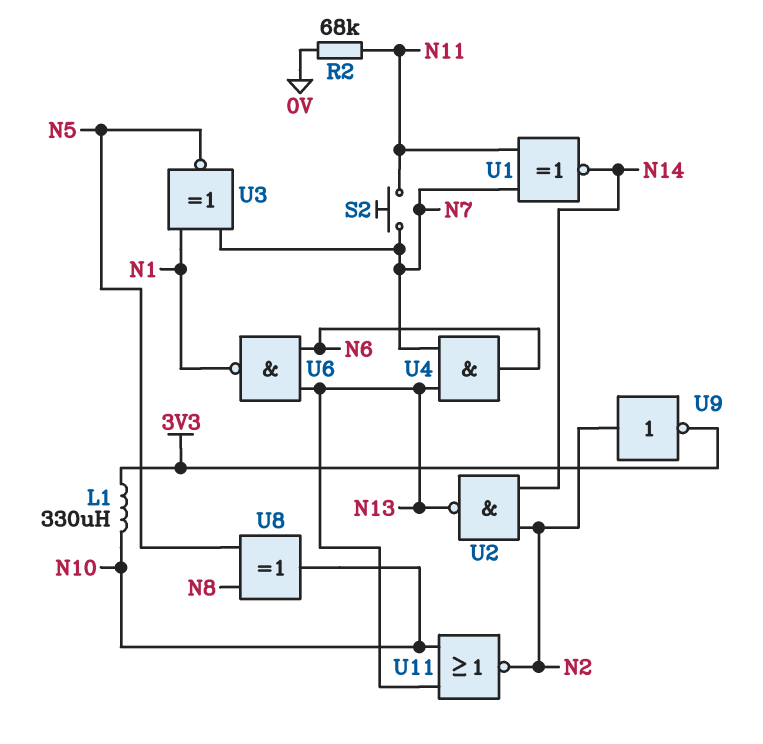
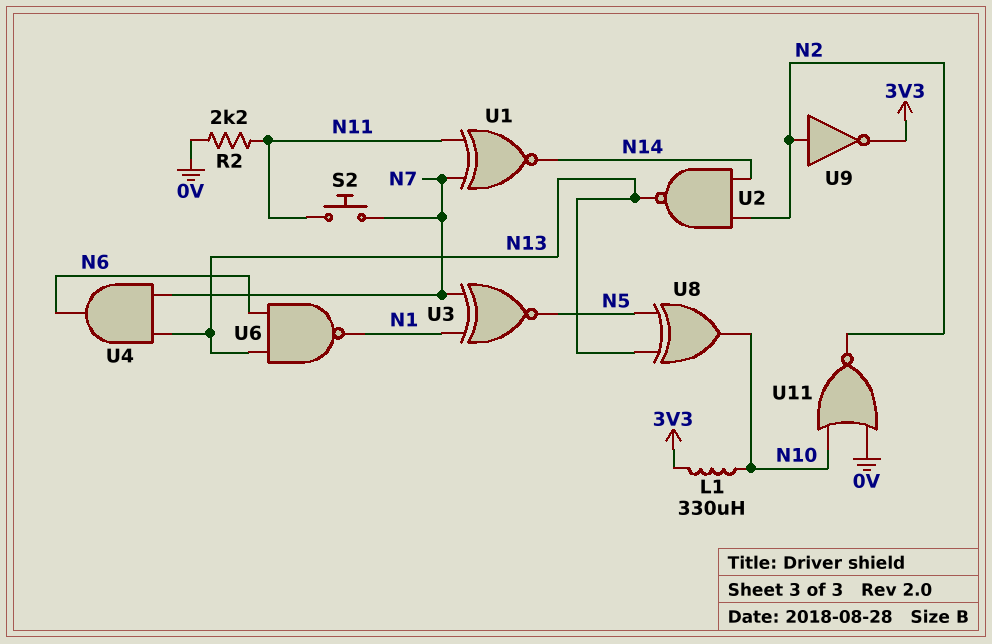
R2: 68k (0V, N11) -> 2.2k (0V, N11)
U8: XOR (in N5, in N8, out N10) -> XOR (in N5, in N13, out N10)
U11: NOR (in N10, in N13, out N2) -> NOR (in 0V, in N10, out N2)

